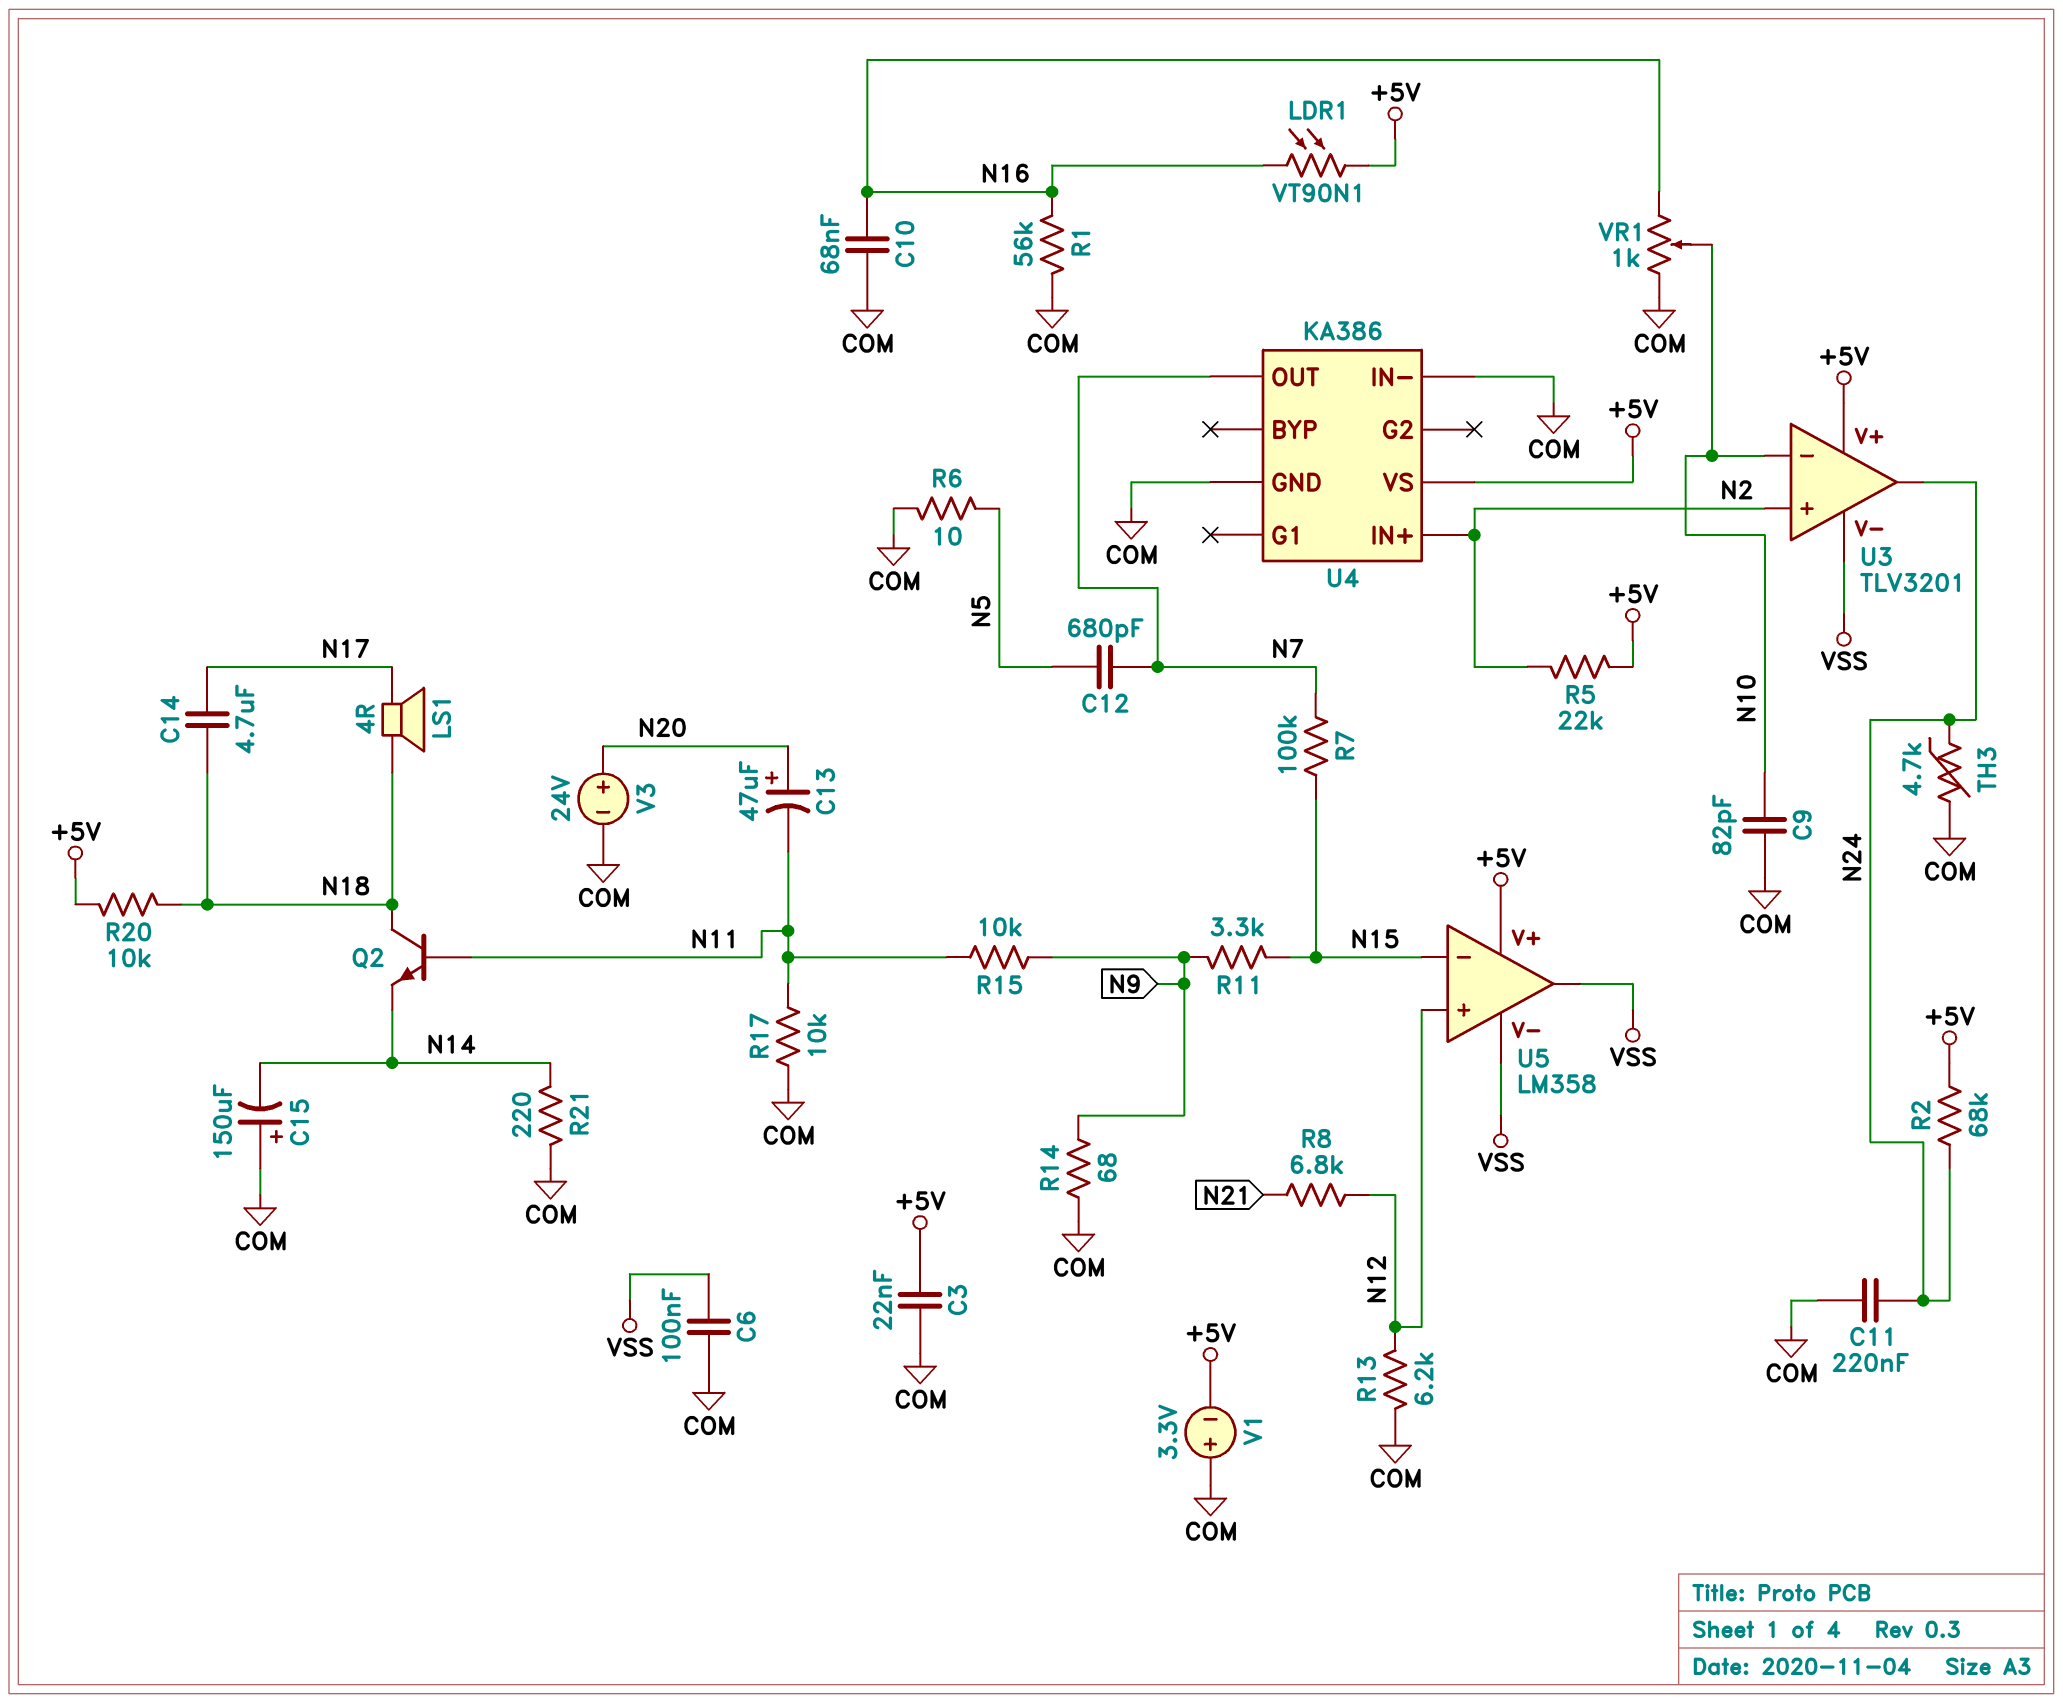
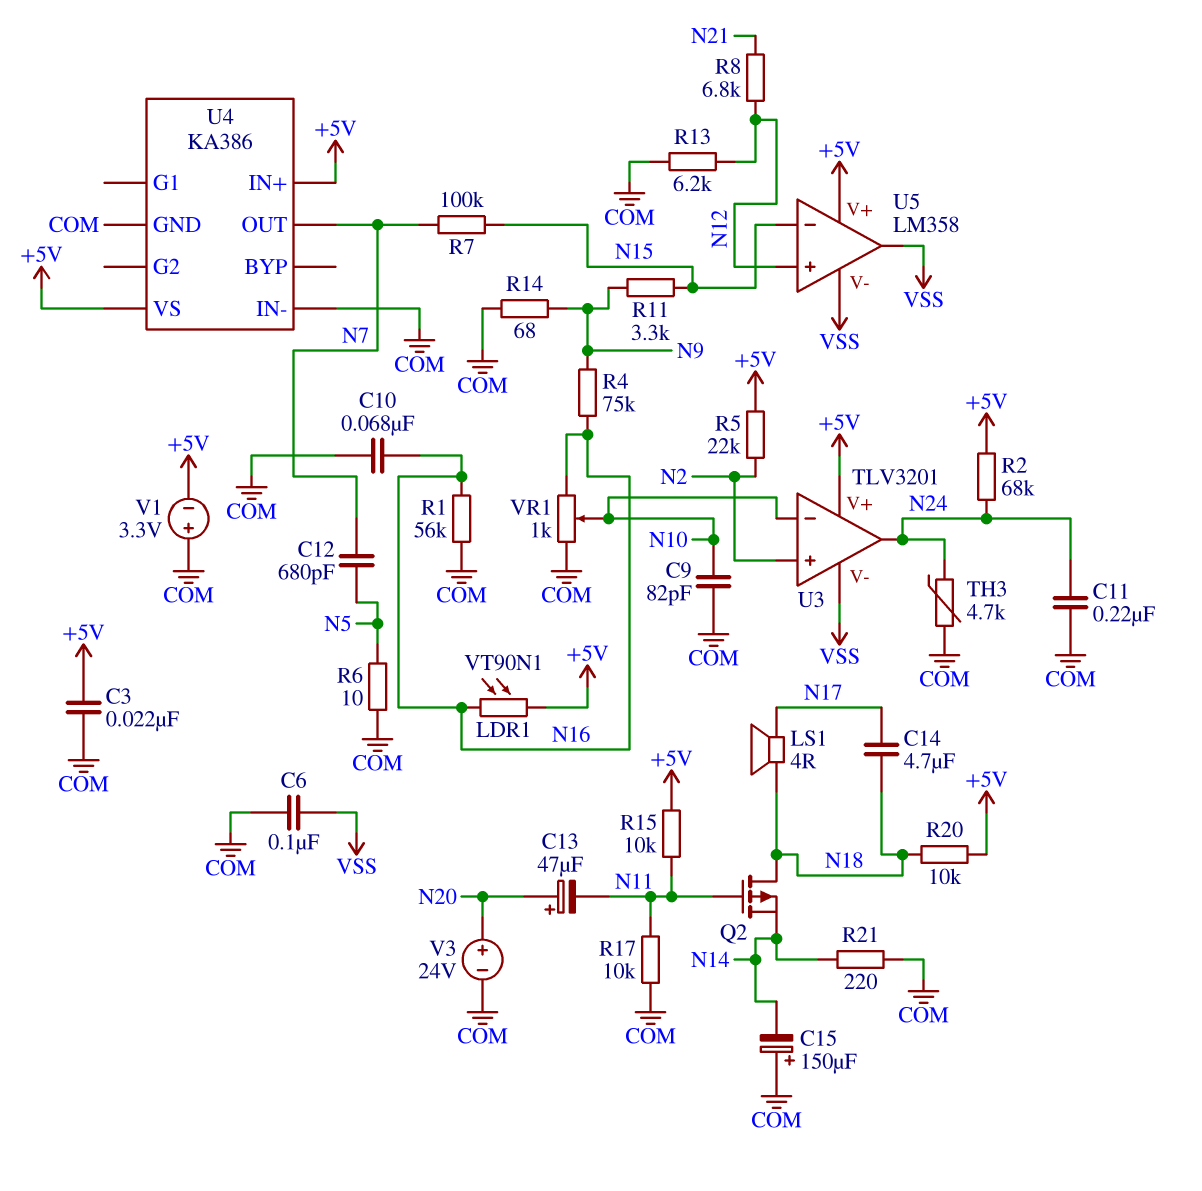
Q2: NPN (B N11, C N18, E N14) -> PMOS (G N11, D N18, S N14)
R4: none -> 75k (N9, N16)
R15: 10k (N9, N11) -> 10k (+5V, N11)
U4 pin IN+: N2 -> +5V

